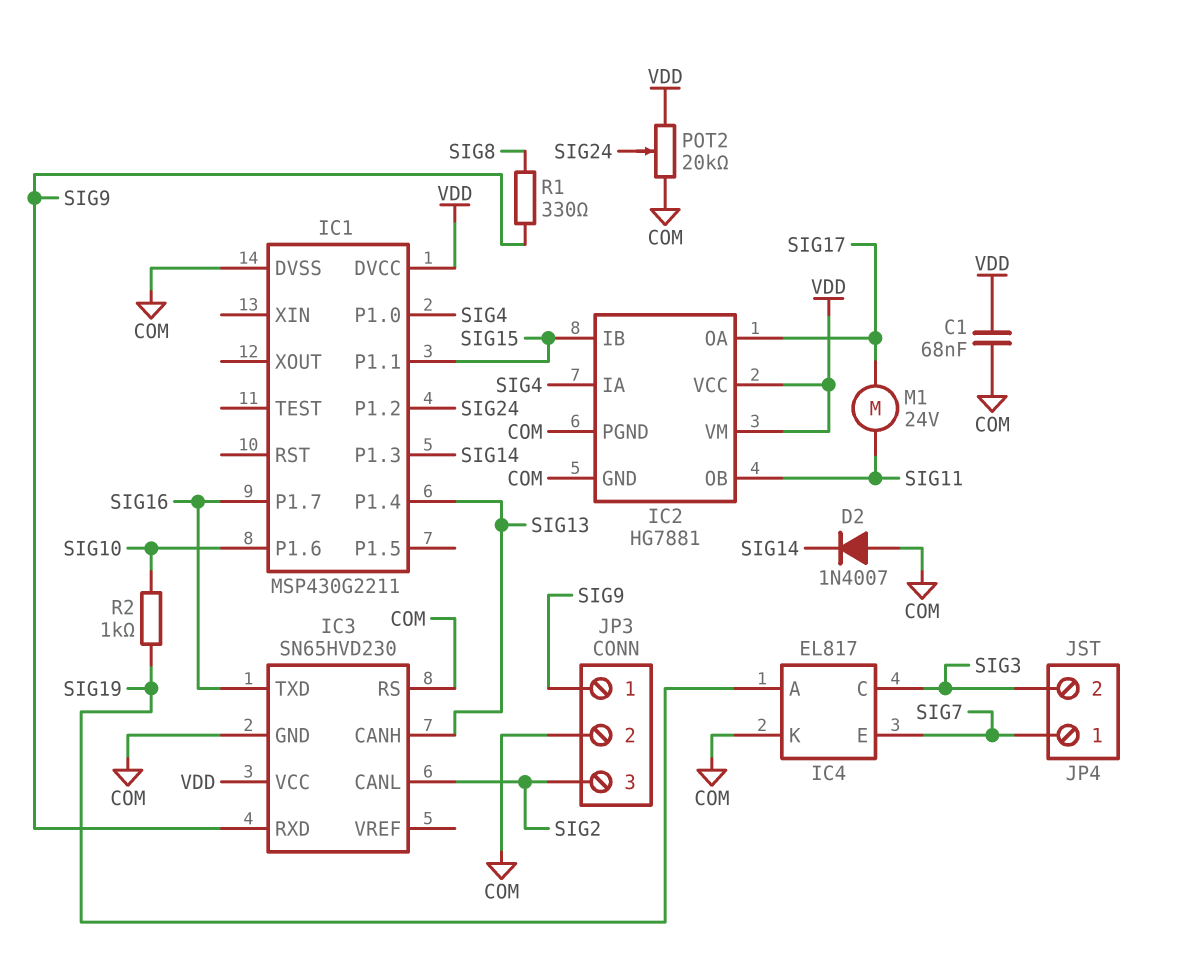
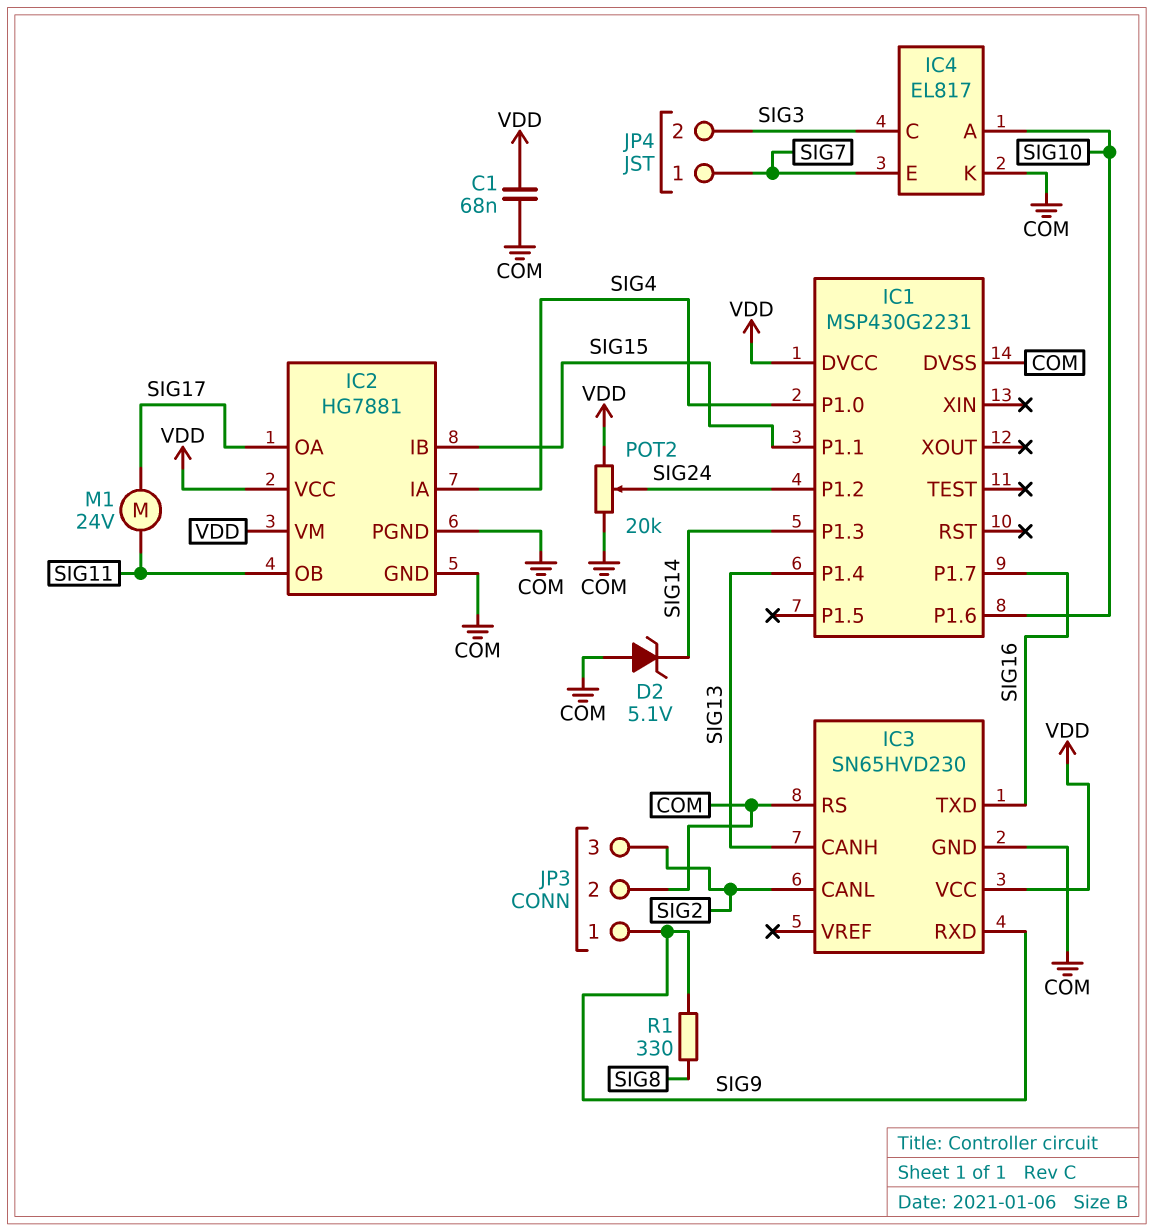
D2: diode 1N4007 (A COM, K SIG14) -> zener 5.1V (A COM, K SIG14)
IC1: MSP430G2211 -> MSP430G2231
IC4 pin A: SIG19 -> SIG10
R2: 1k (SIG10, SIG19) -> none

